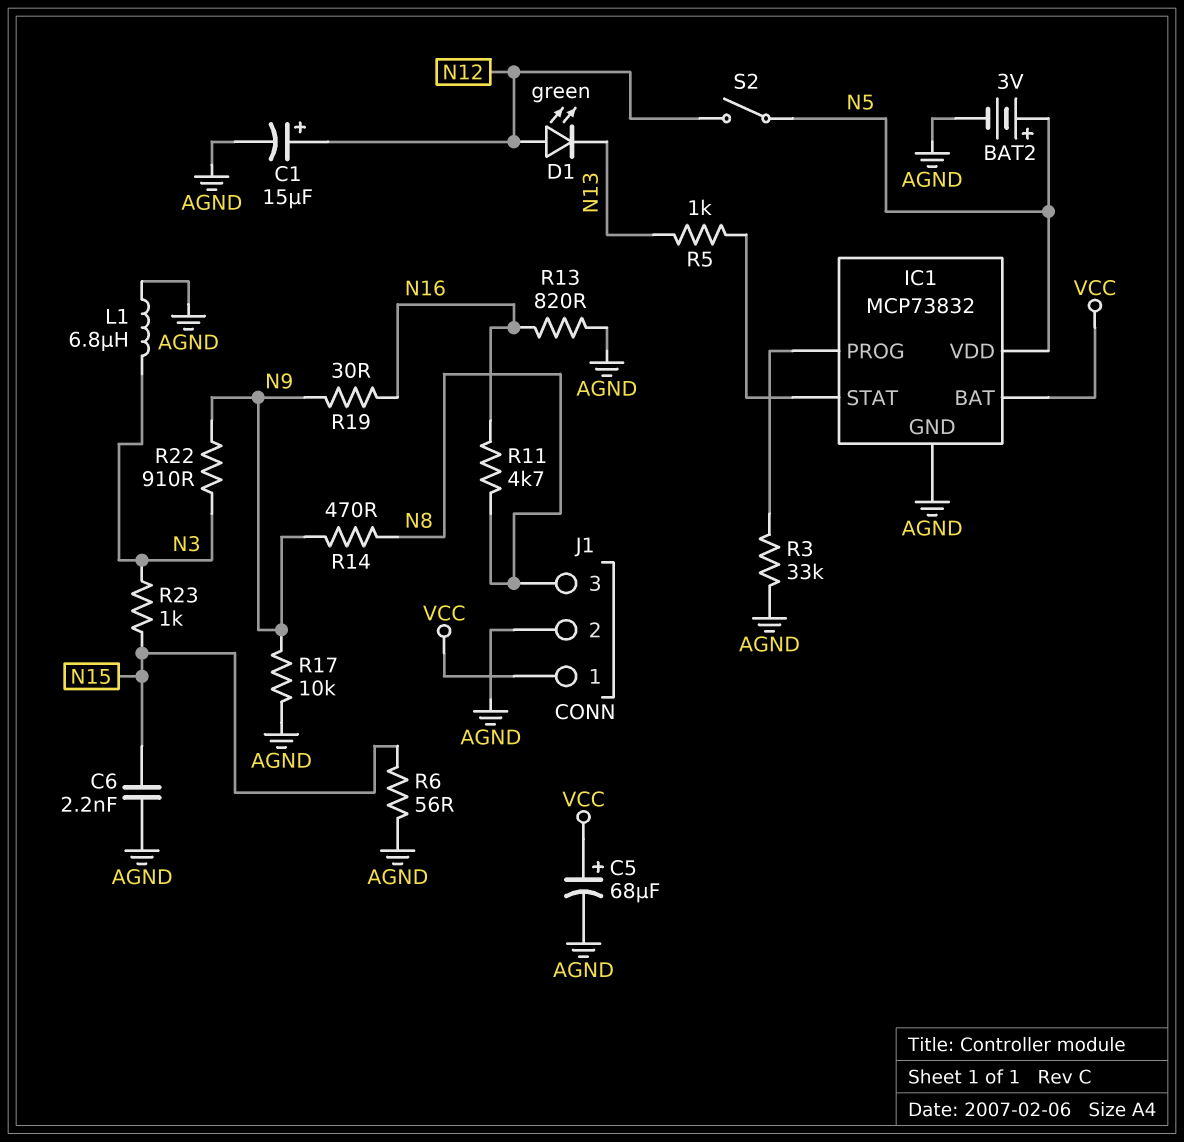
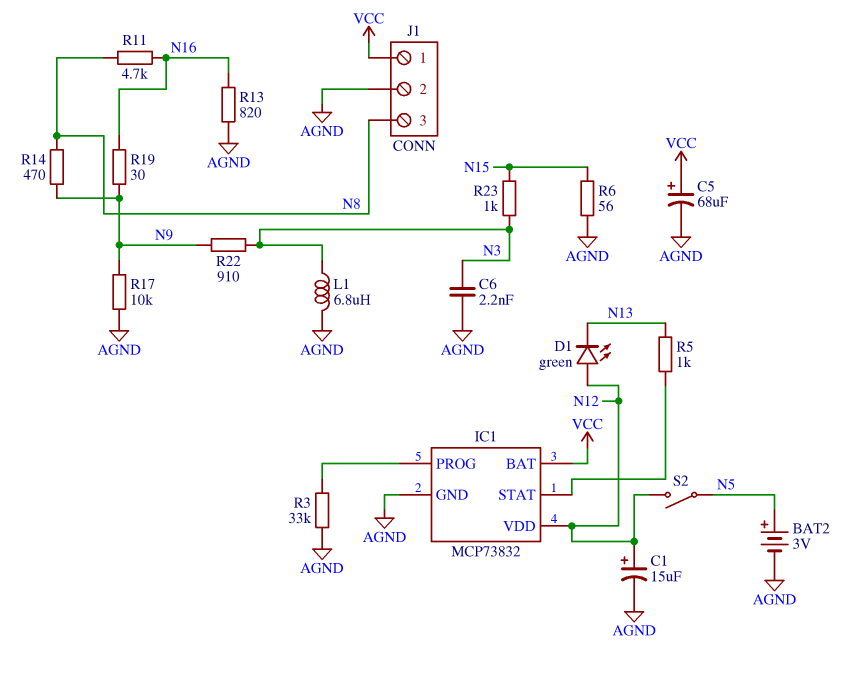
C6: 2.2nF (AGND, N15) -> 2.2nF (AGND, N3)
IC1 pin VDD: N5 -> N12

